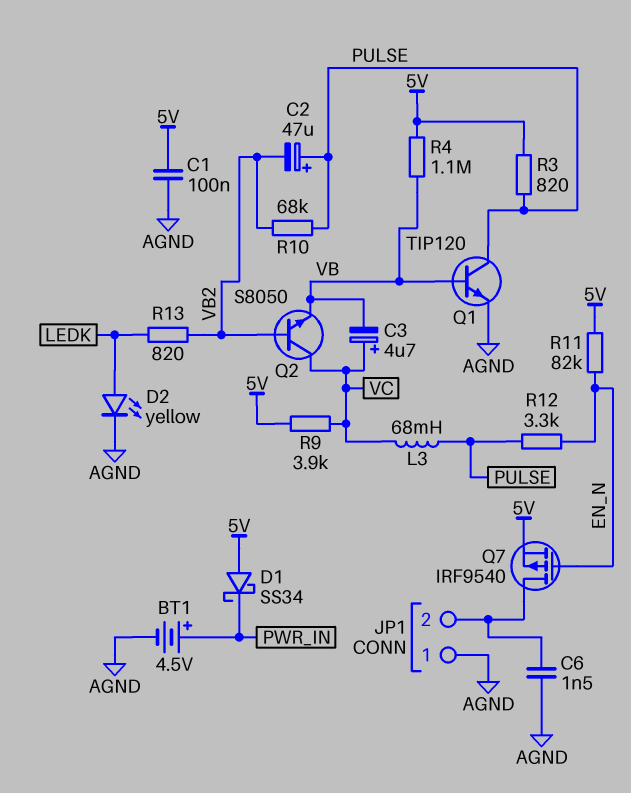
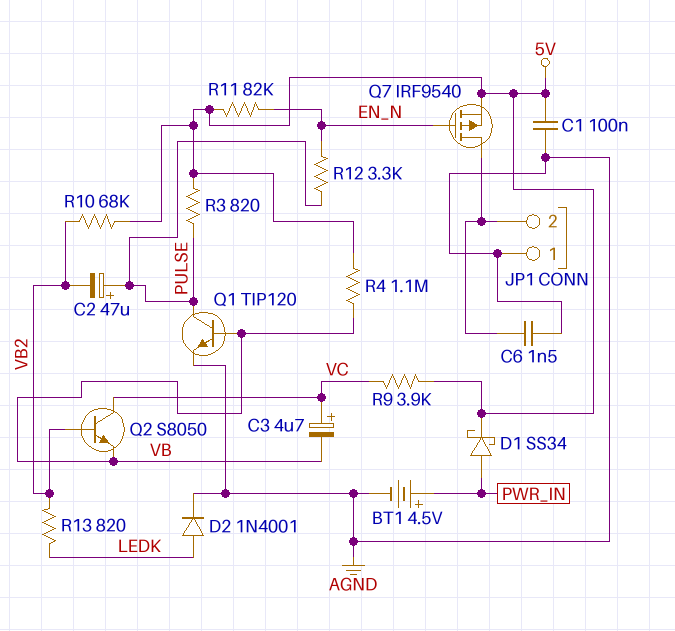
D1: schottky SS34 (A 5V, K PWR_IN) -> schottky SS34 (A PWR_IN, K 5V)
D2: LED yellow (A LEDK, K AGND) -> diode 1N4001 (A LEDK, K AGND)
L3: 68mH (PULSE, VC) -> none
R10: 68k (PULSE, VB2) -> 68k (5V, VB2)

